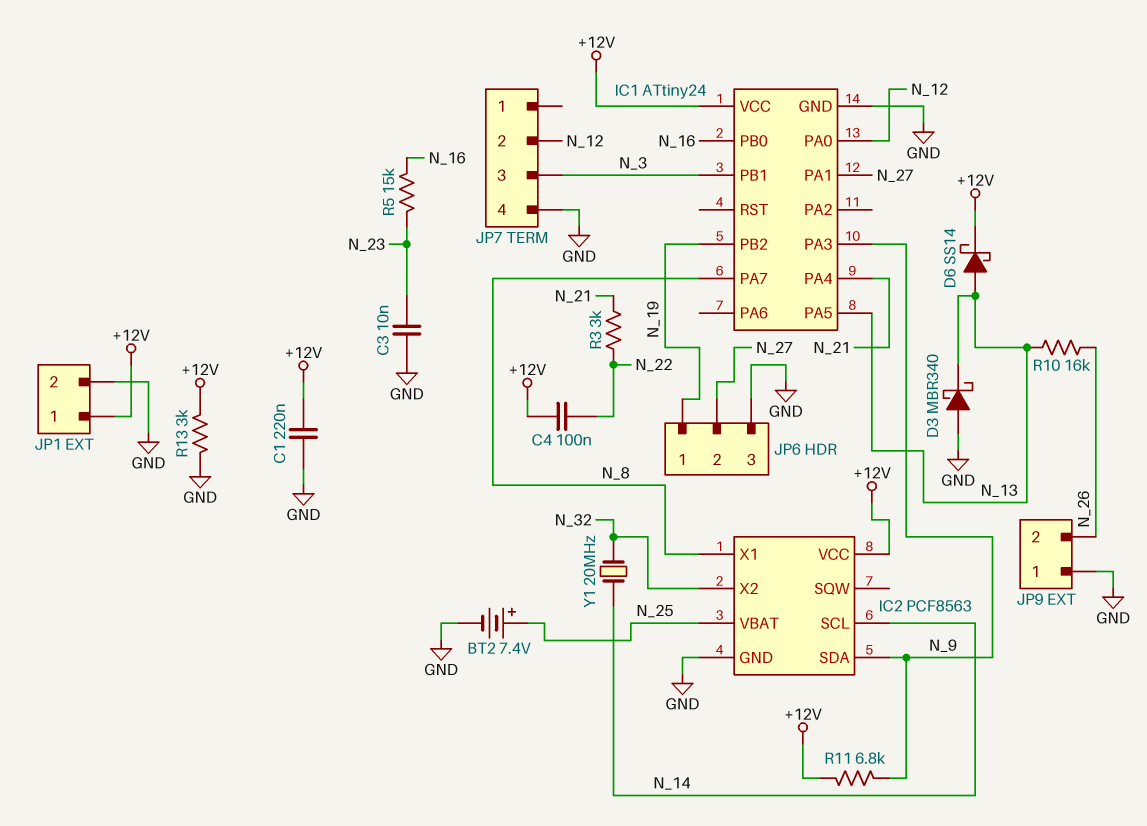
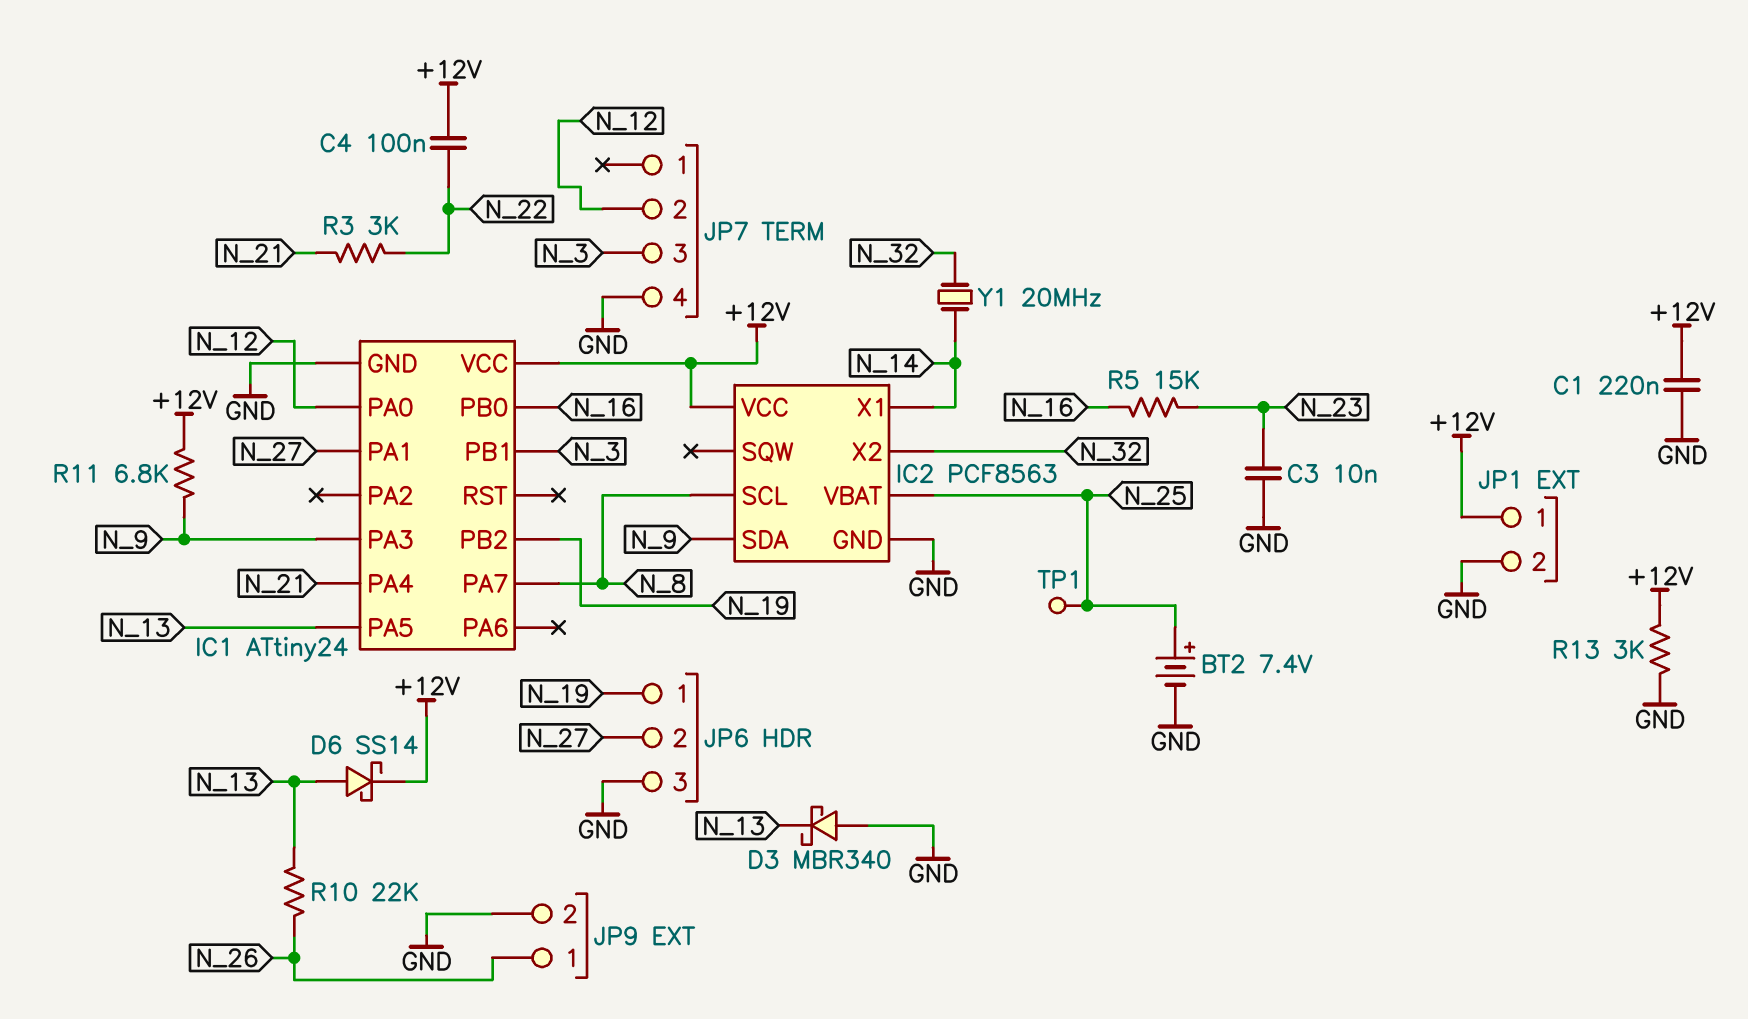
IC2 pin SCL: N_14 -> N_8
IC2 pin X1: N_8 -> N_14
JP9 pin 1: GND -> N_26
JP9 pin 2: N_26 -> GND
R10: 16k (N_13, N_26) -> 22k (N_13, N_26)
TP1: none -> test point (N_25)

